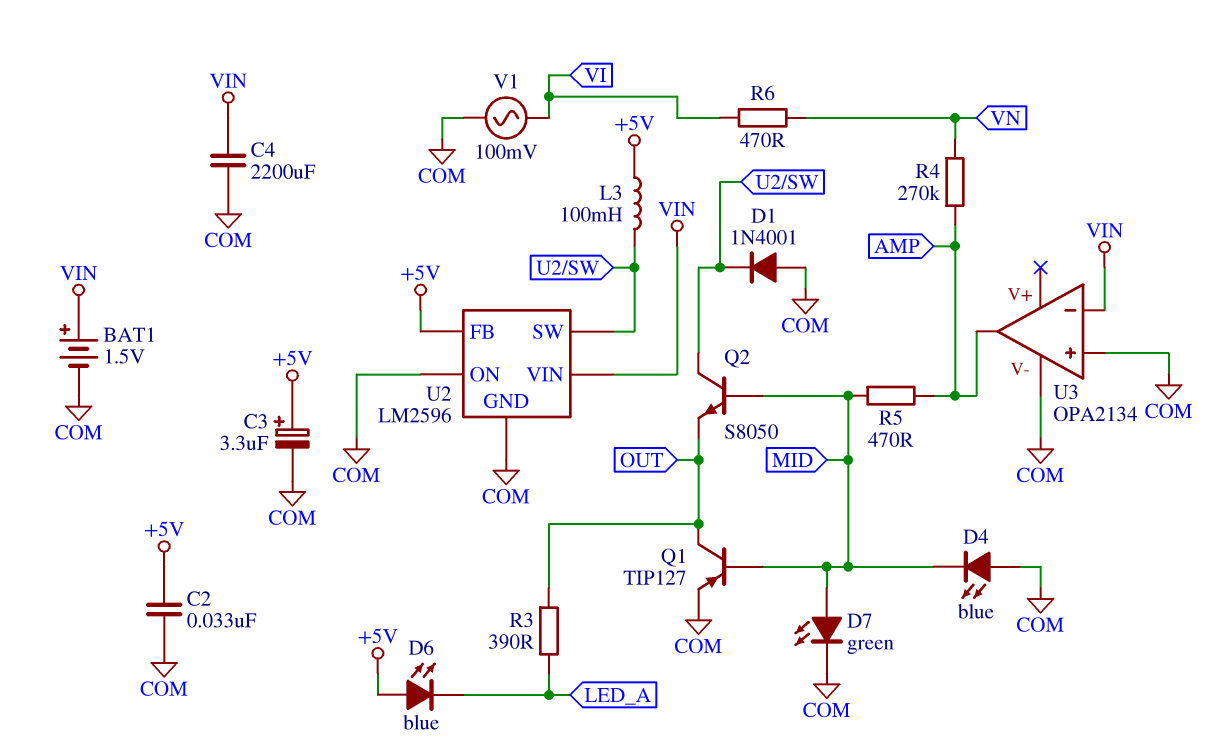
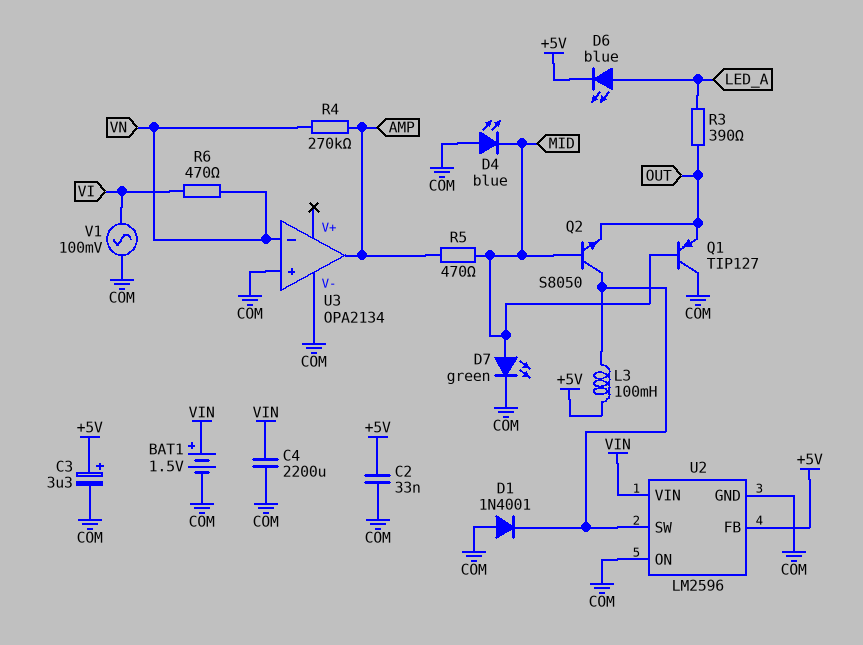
D6: LED blue (A +5V, K LED_A) -> LED blue (A LED_A, K +5V)
Q1: PNP TIP127 (B MID, C OUT, E COM) -> PNP TIP127 (B MID, C COM, E OUT)
U3 pin in-: VIN -> VN

